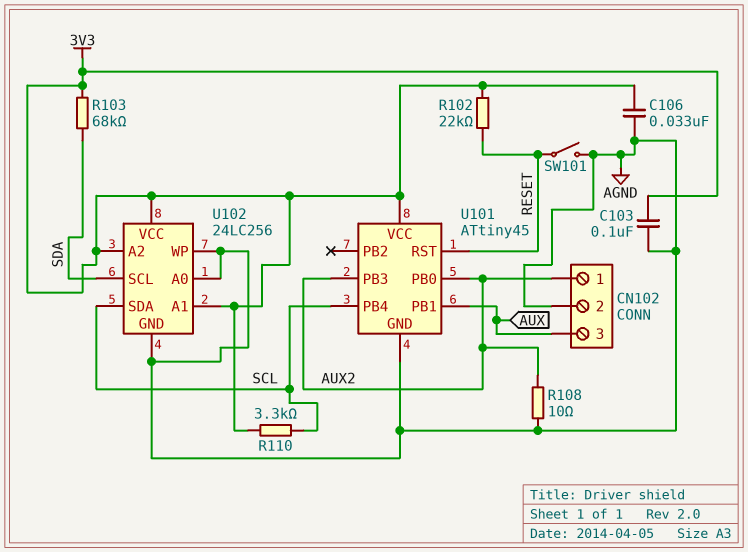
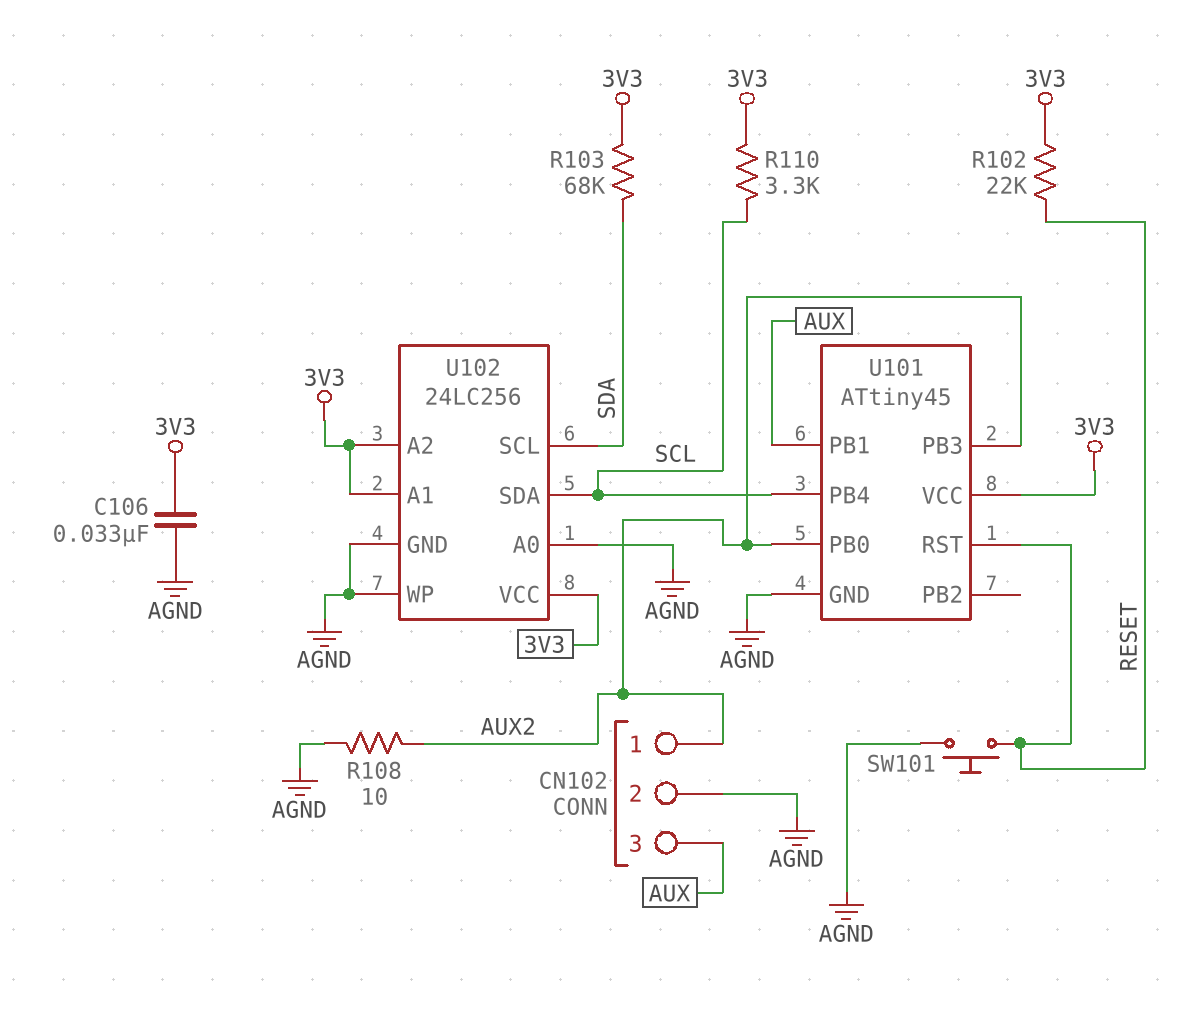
C103: 100nF (3V3, AGND) -> none
SW101: switch (AGND, RESET) -> button (AGND, RESET)

